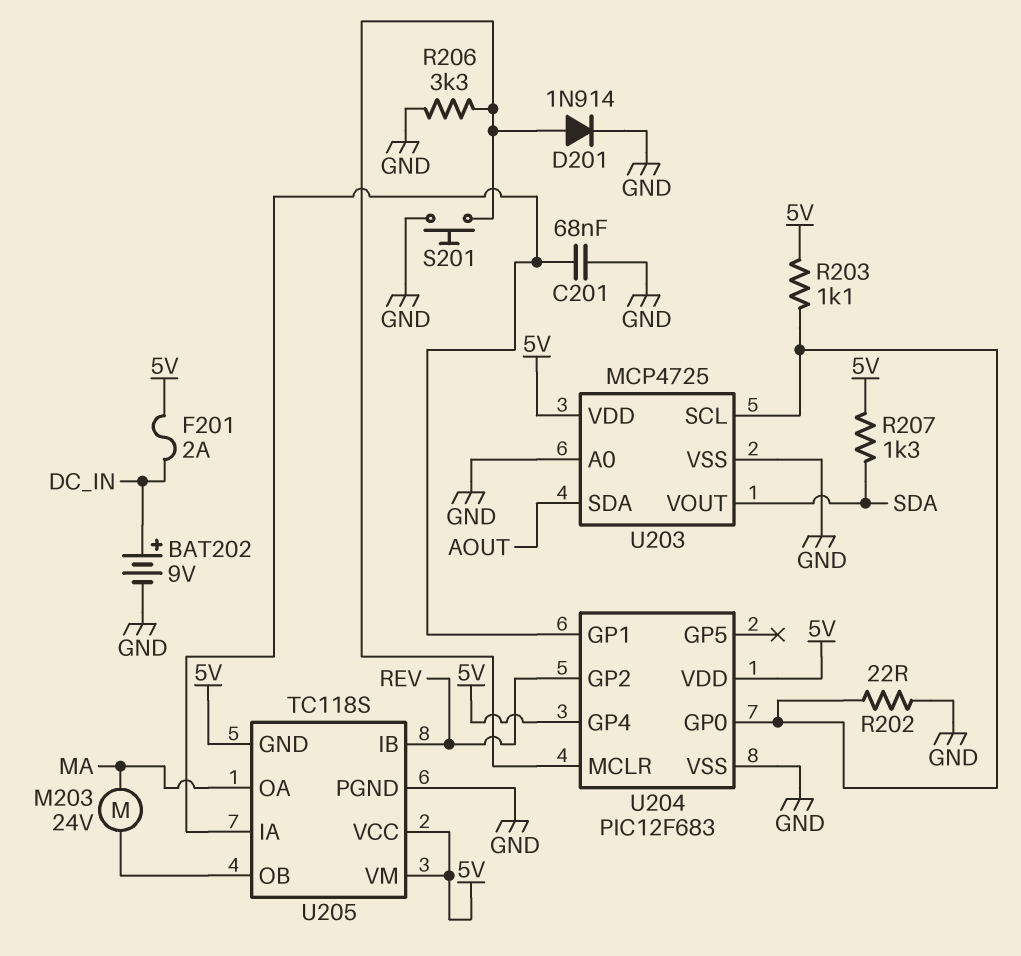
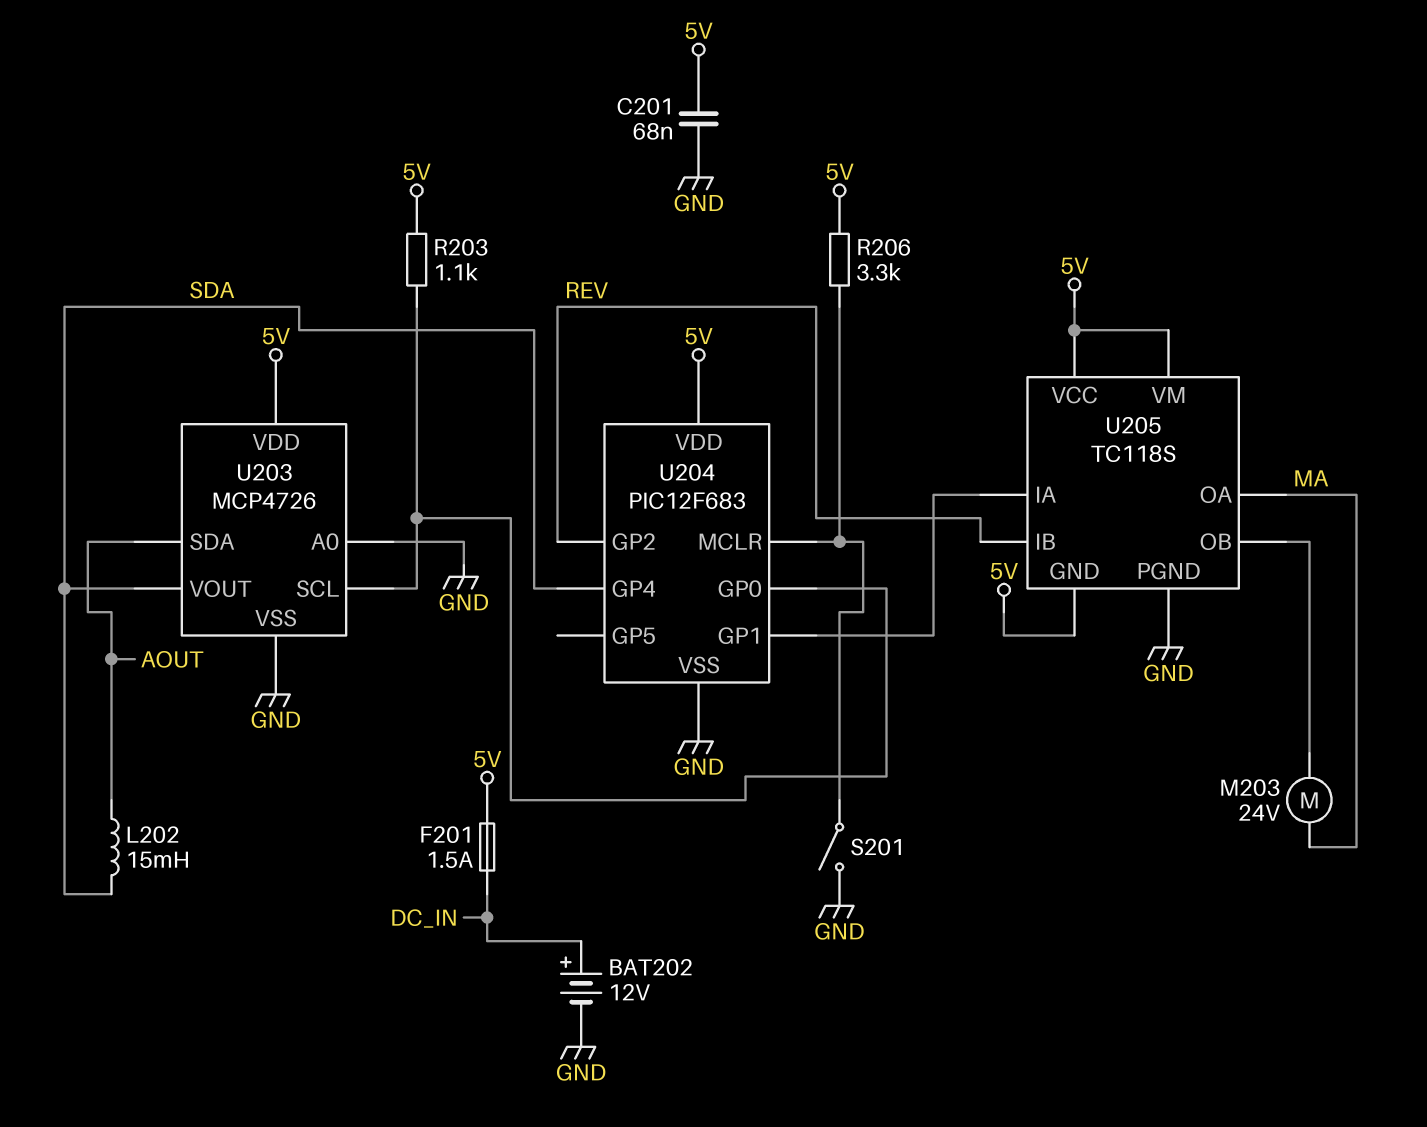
BAT202: 9V (plus DC_IN, minus GND) -> 12V (plus DC_IN, minus GND)
C201: 68nF (GND, U204/GP1) -> 68nF (5V, GND)
D201: diode 1N914 (A U204/MCLR, K GND) -> none
F201: 2A (5V, DC_IN) -> 1.5A (5V, DC_IN)
L202: none -> 15mH (AOUT, SDA)
R202: 22 (GND, U203/SCL) -> none
R206: 3.3k (GND, U204/MCLR) -> 3.3k (5V, U204/MCLR)
R207: 1.3k (5V, SDA) -> none
S201: button (GND, U204/MCLR) -> switch (GND, U204/MCLR)
U203: MCP4725 -> MCP4726
U204 pin GP4: 5V -> SDA

